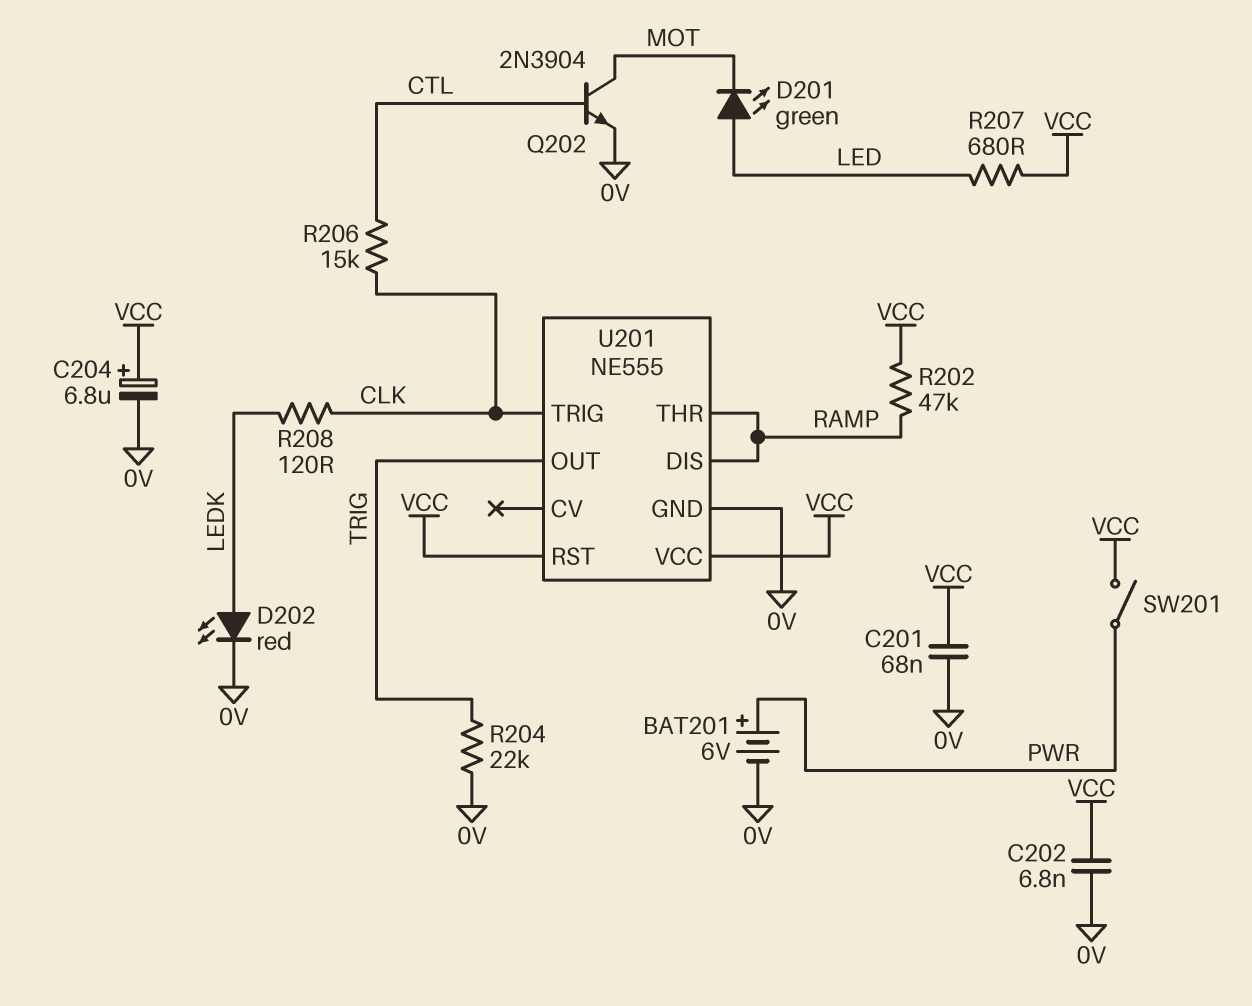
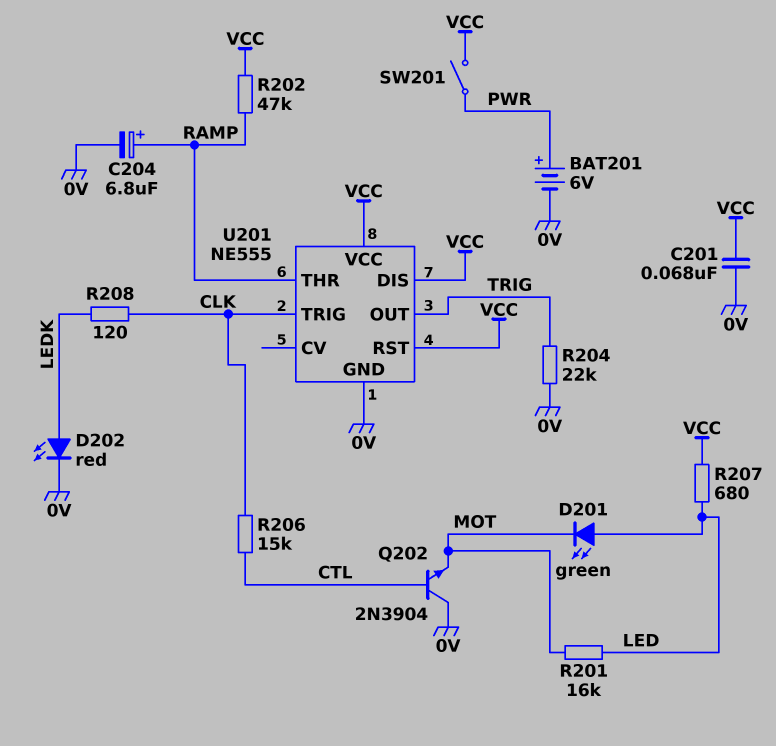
C202: 6.8nF (0V, VCC) -> none
C204: 6.8uF (plus VCC, minus 0V) -> 6.8uF (plus RAMP, minus 0V)
Q202: NPN 2N3904 (B CTL, C MOT, E 0V) -> NPN 2N3904 (B CTL, C 0V, E MOT)
R201: none -> 16k (LED, MOT)
U201 pin DIS: RAMP -> VCC

